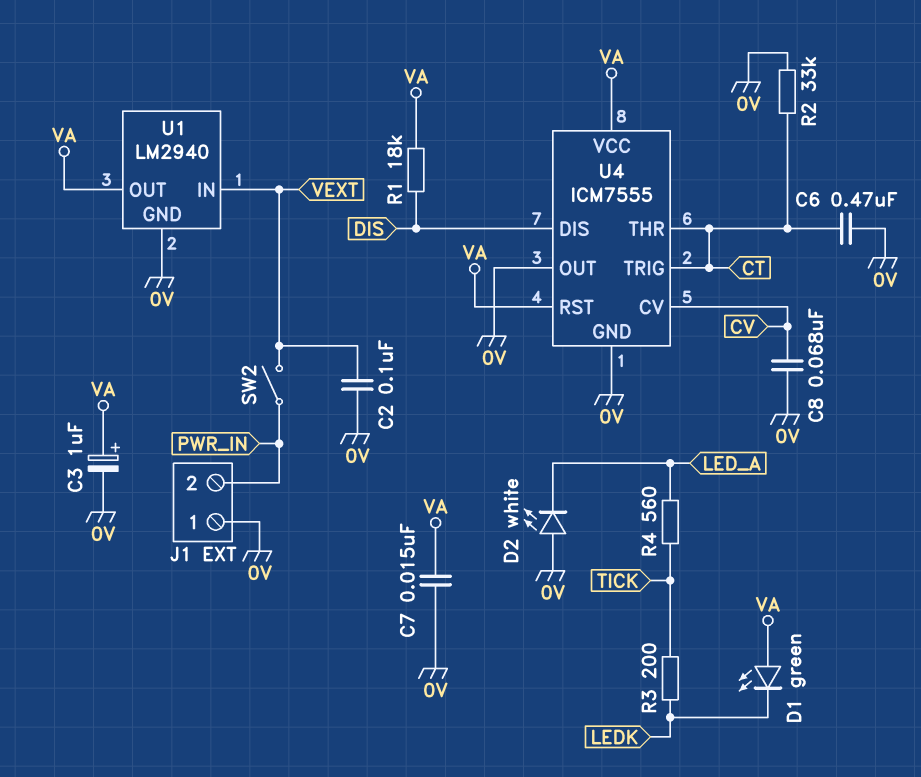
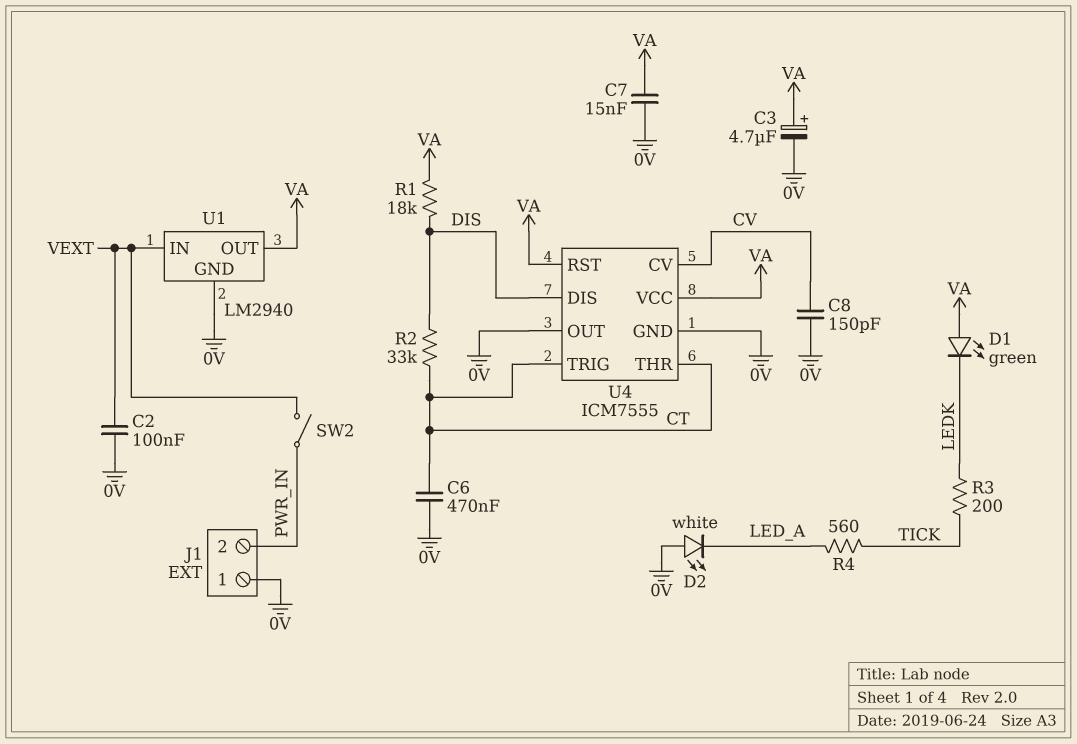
C3: 1uF (plus VA, minus 0V) -> 4.7uF (plus VA, minus 0V)
C8: 68nF (0V, CV) -> 150pF (0V, CV)
R2: 33k (0V, CT) -> 33k (CT, DIS)

